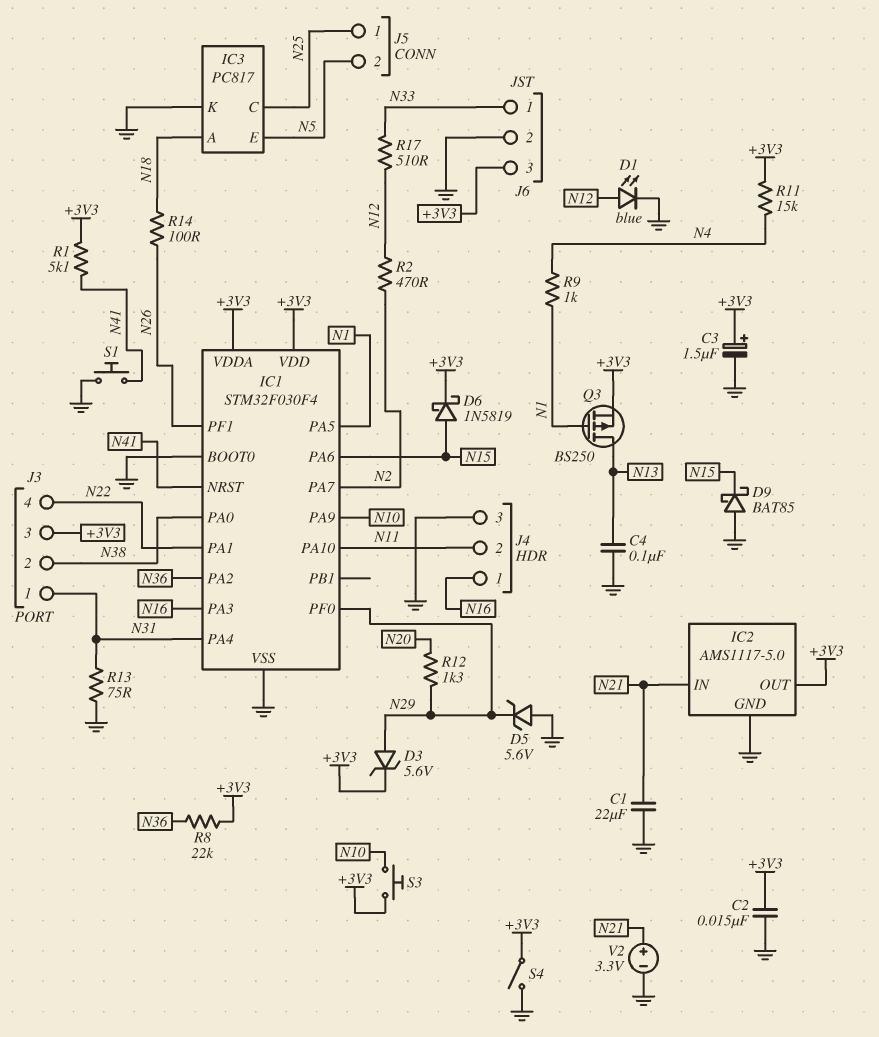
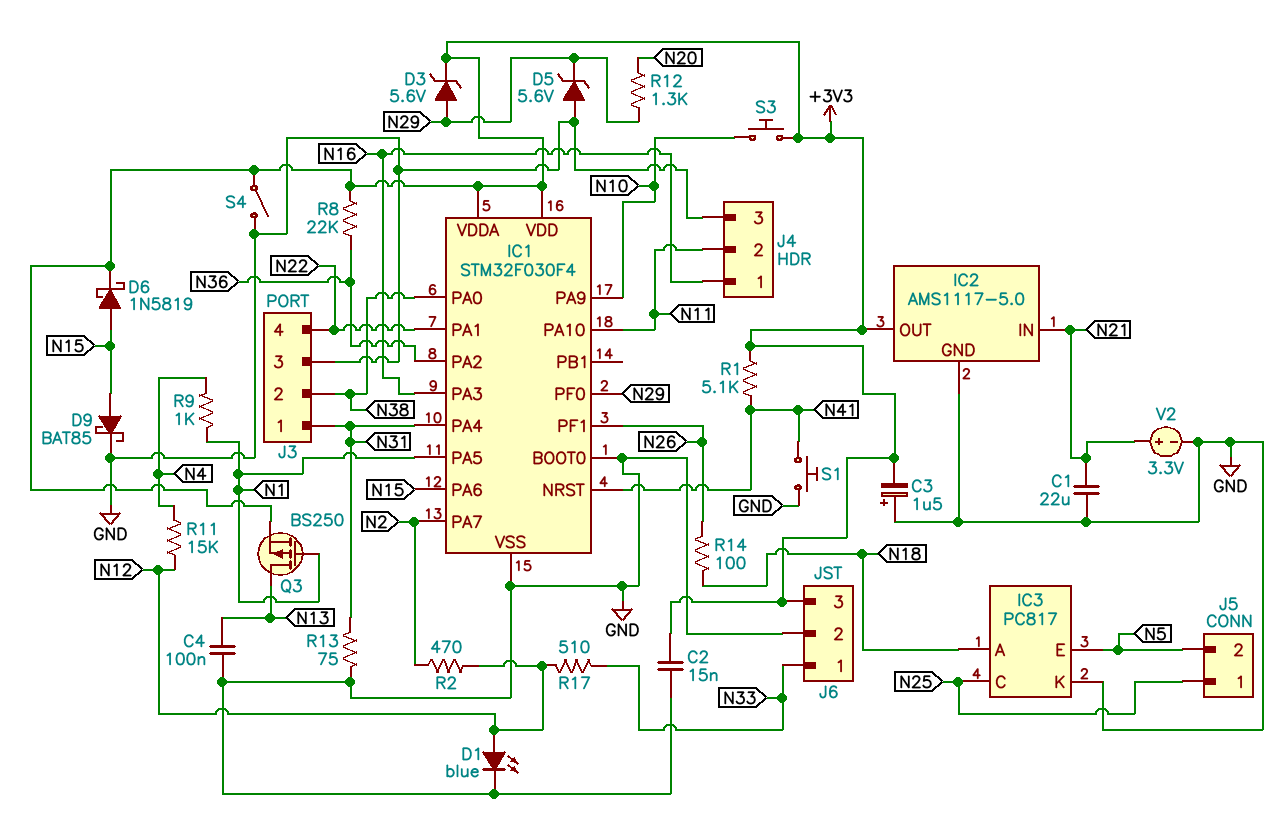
C3: 1.5uF (plus +3V3, minus GND) -> 1.5uF (plus GND, minus +3V3)
D9: schottky BAT85 (A GND, K N15) -> schottky BAT85 (A N15, K GND)
J3 pin 3: +3V3 -> GND
R11: 15k (+3V3, N4) -> 15k (N4, N12)

